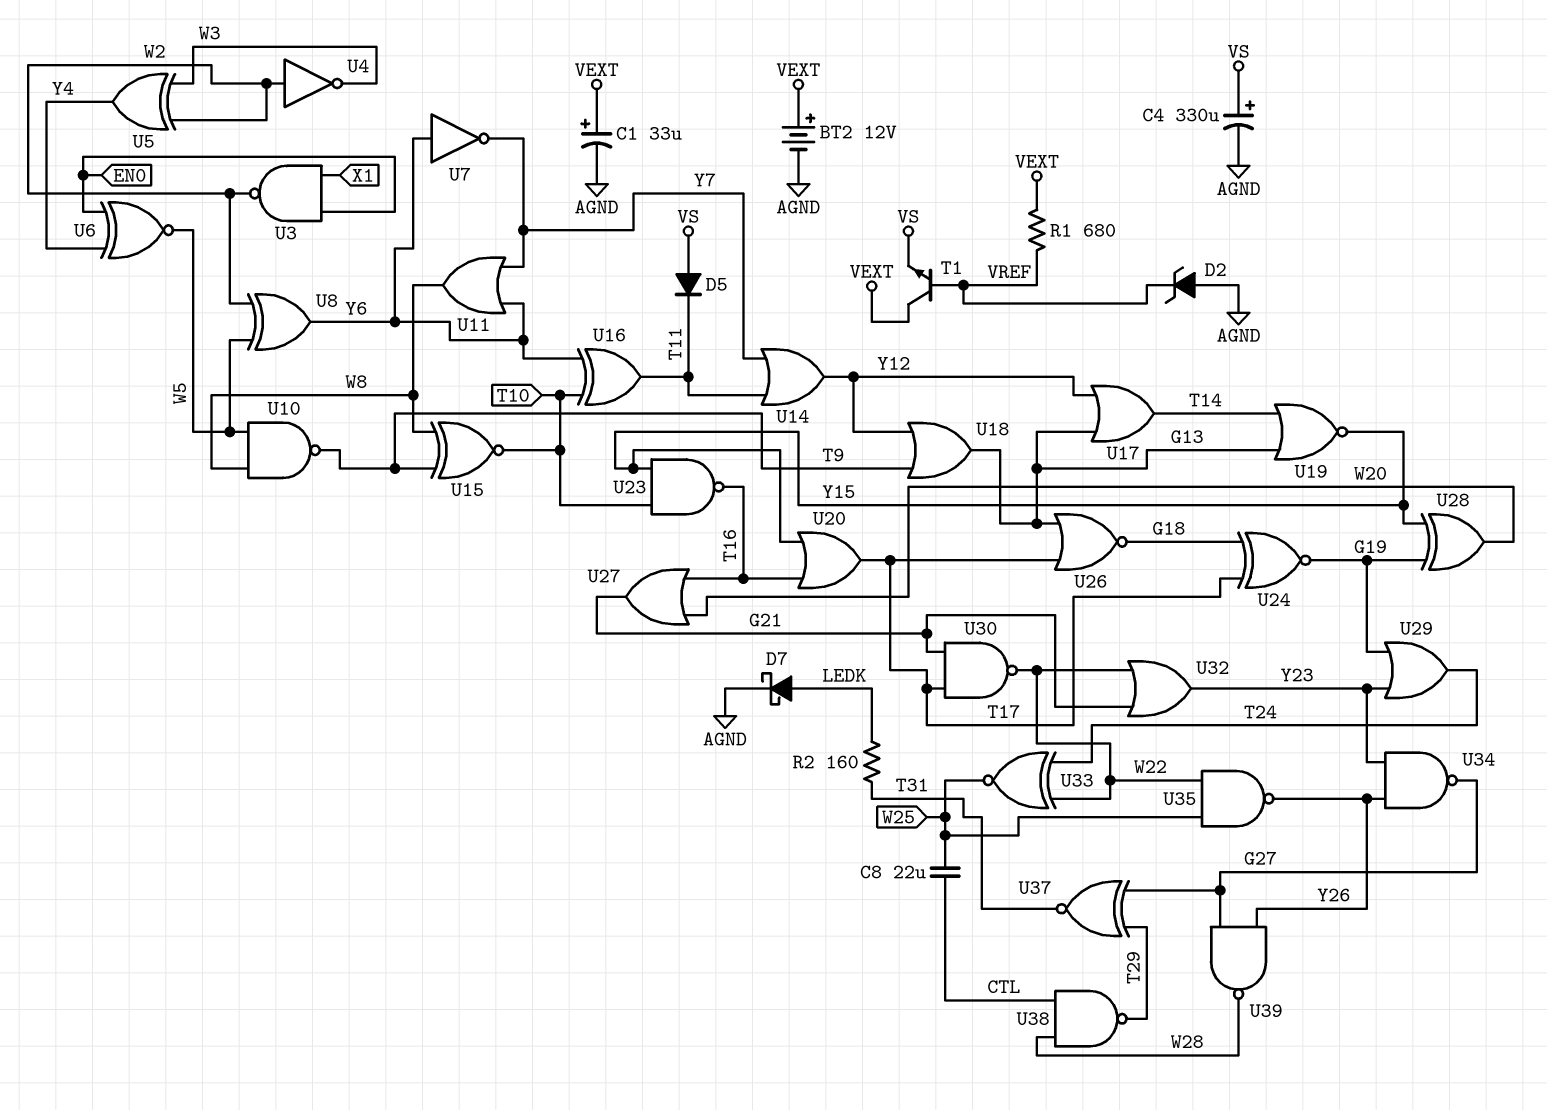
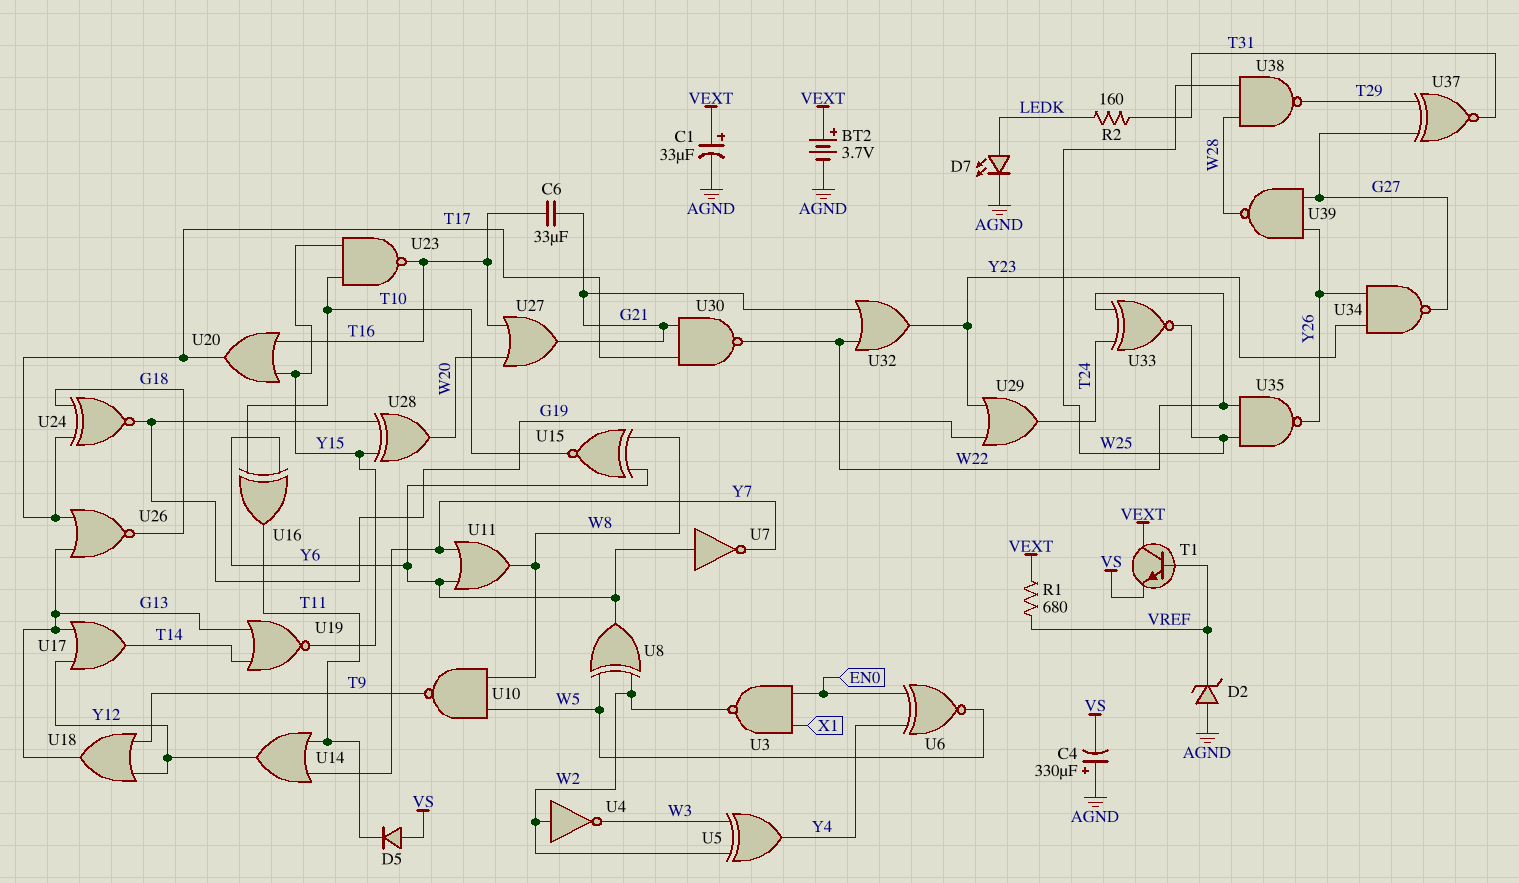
BT2: 12V (plus VEXT, minus AGND) -> 3.7V (plus VEXT, minus AGND)
C4: 330uF (plus VS, minus AGND) -> 330uF (plus AGND, minus VS)
C6: none -> 33uF (G21, T16)
C8: 22uF (CTL, W25) -> none
D7: schottky (A LEDK, K AGND) -> LED (A LEDK, K AGND)
U15: XNOR (in T9, in W8, out T10) -> XNOR (in W8, in Y6, out T10)
U38: NAND (in CTL, in W28, out T29) -> NAND (in W25, in W28, out T29)

